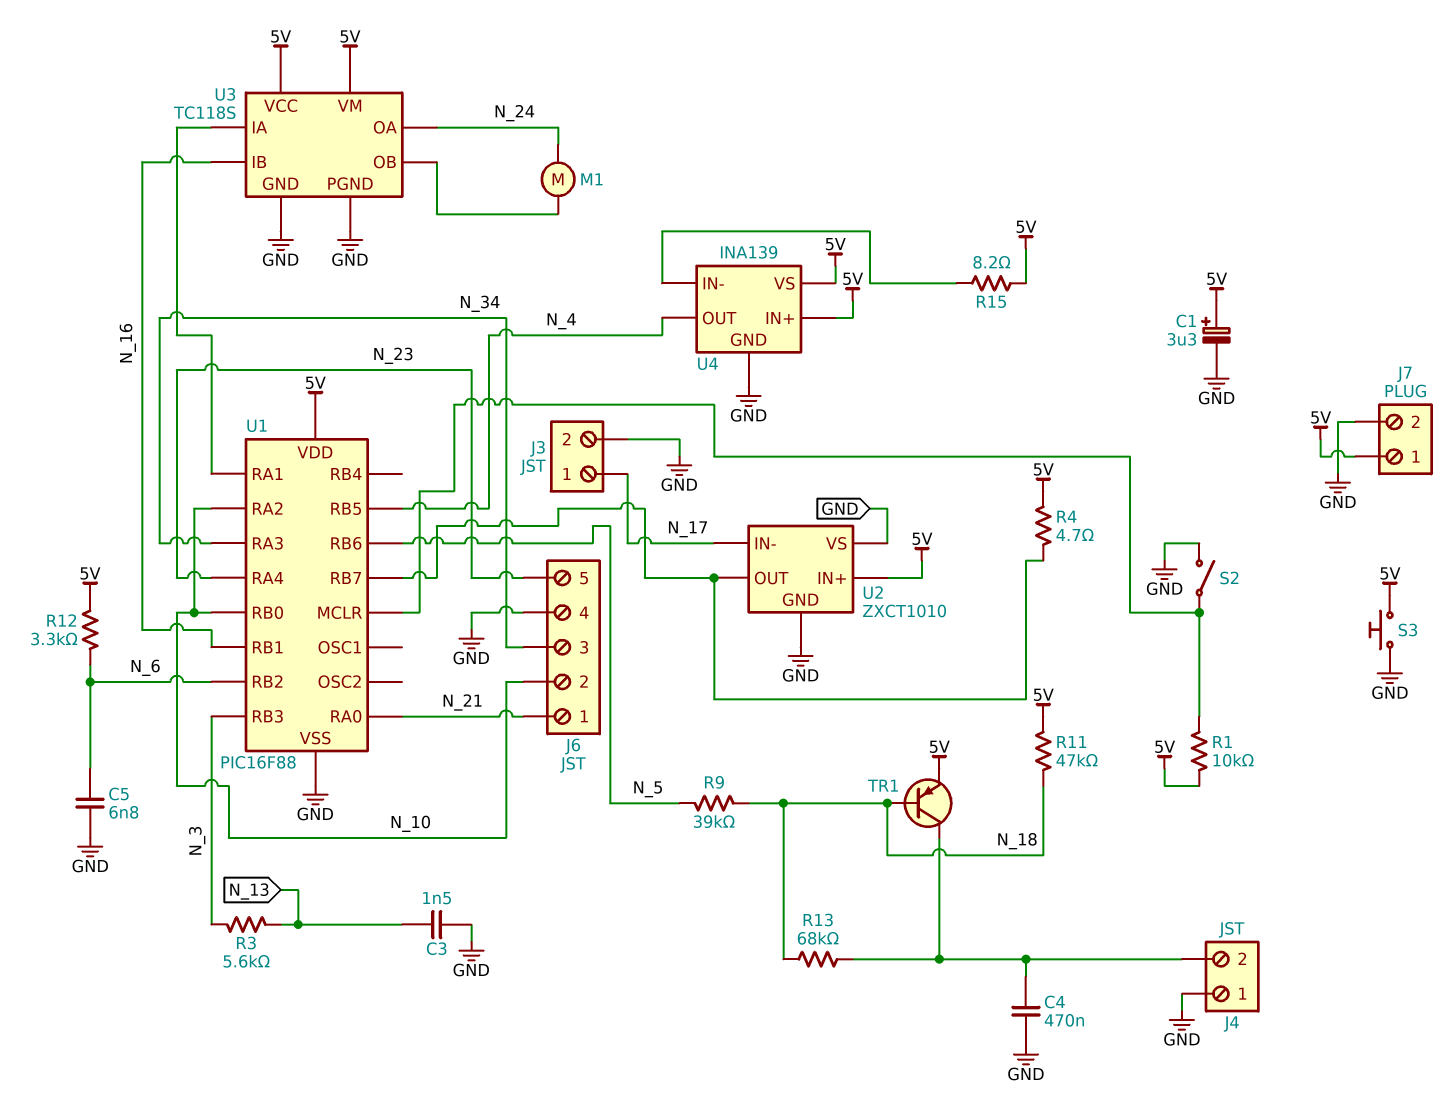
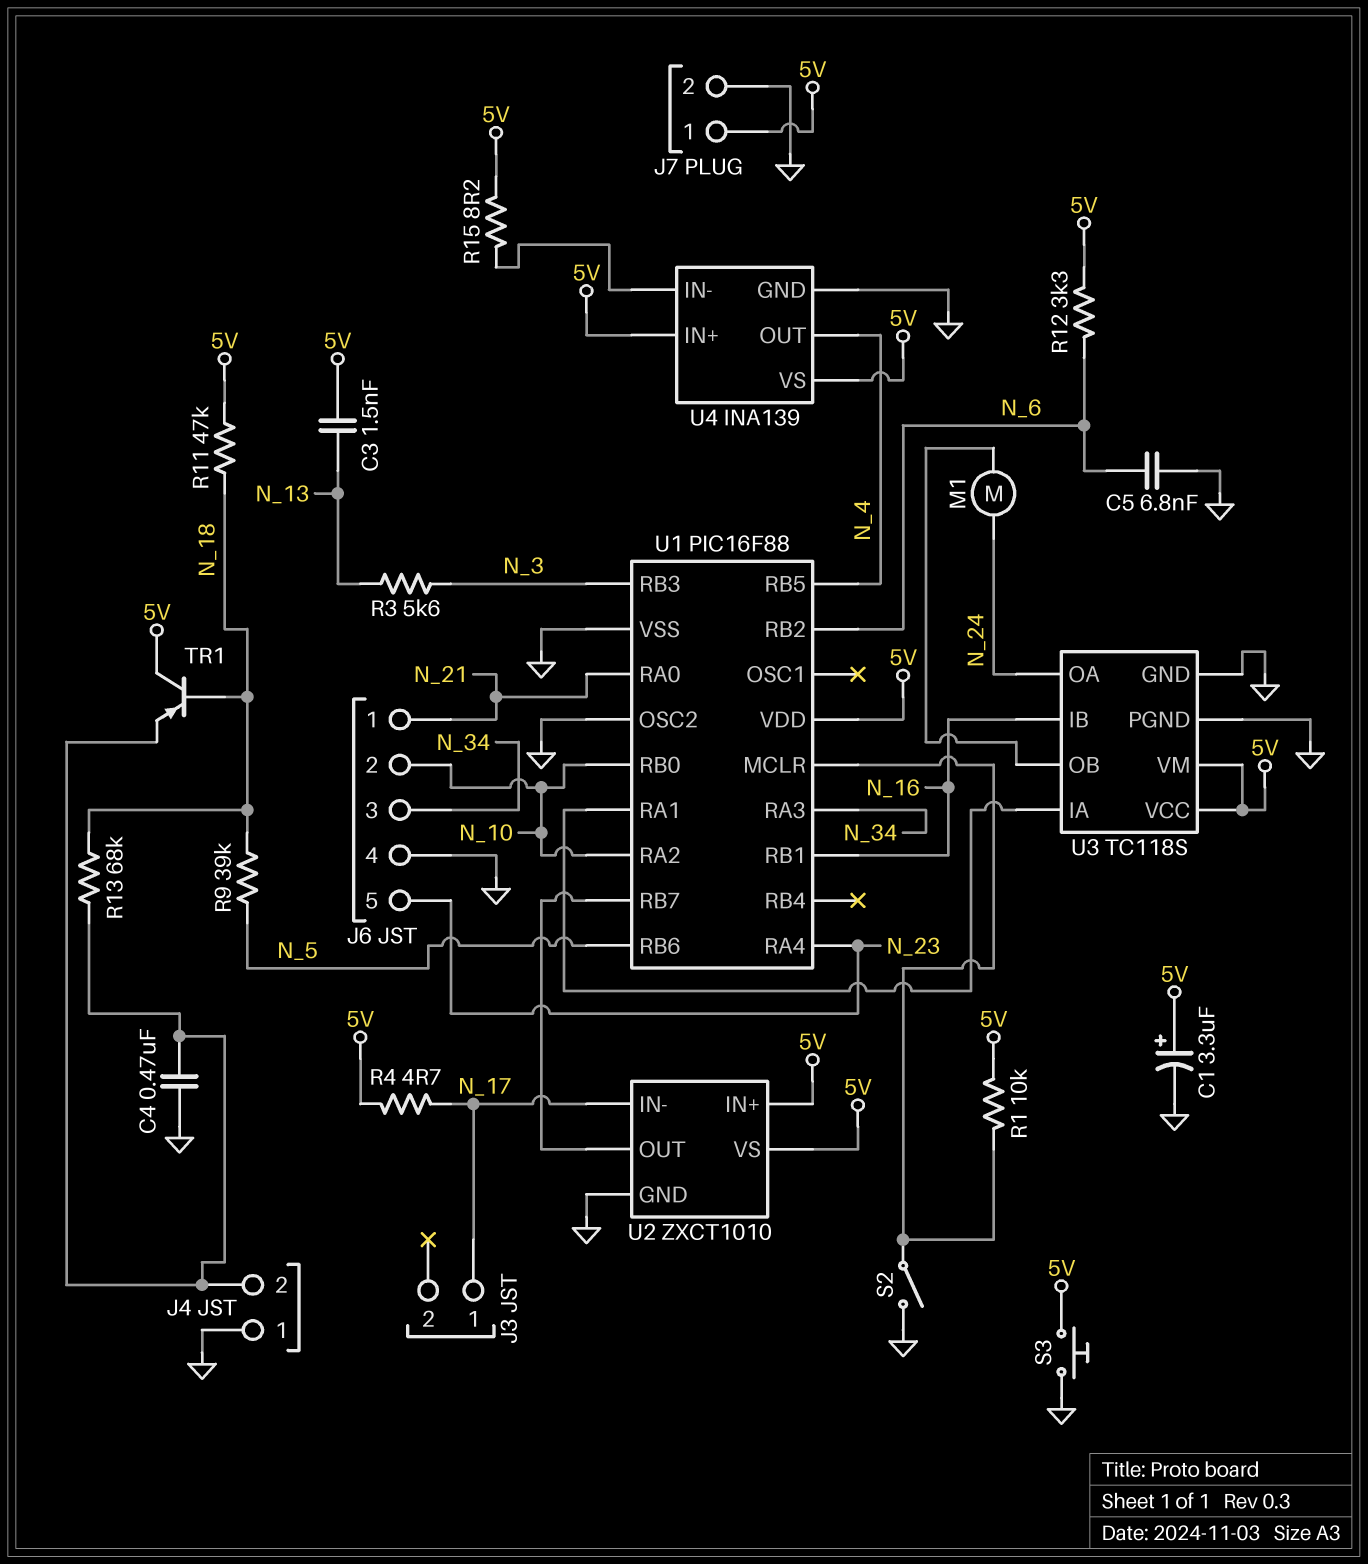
C3: 1.5nF (GND, N_13) -> 1.5nF (5V, N_13)
J3 pin 2: GND -> none
R4: 4.7 (5V, U1/RB7) -> 4.7 (5V, N_17)
TR1: PNP (B N_18, C J4/2, E 5V) -> PNP (B N_18, C 5V, E J4/2)
U1 pin OSC2: none -> GND
U2 pin VS: GND -> 5V

